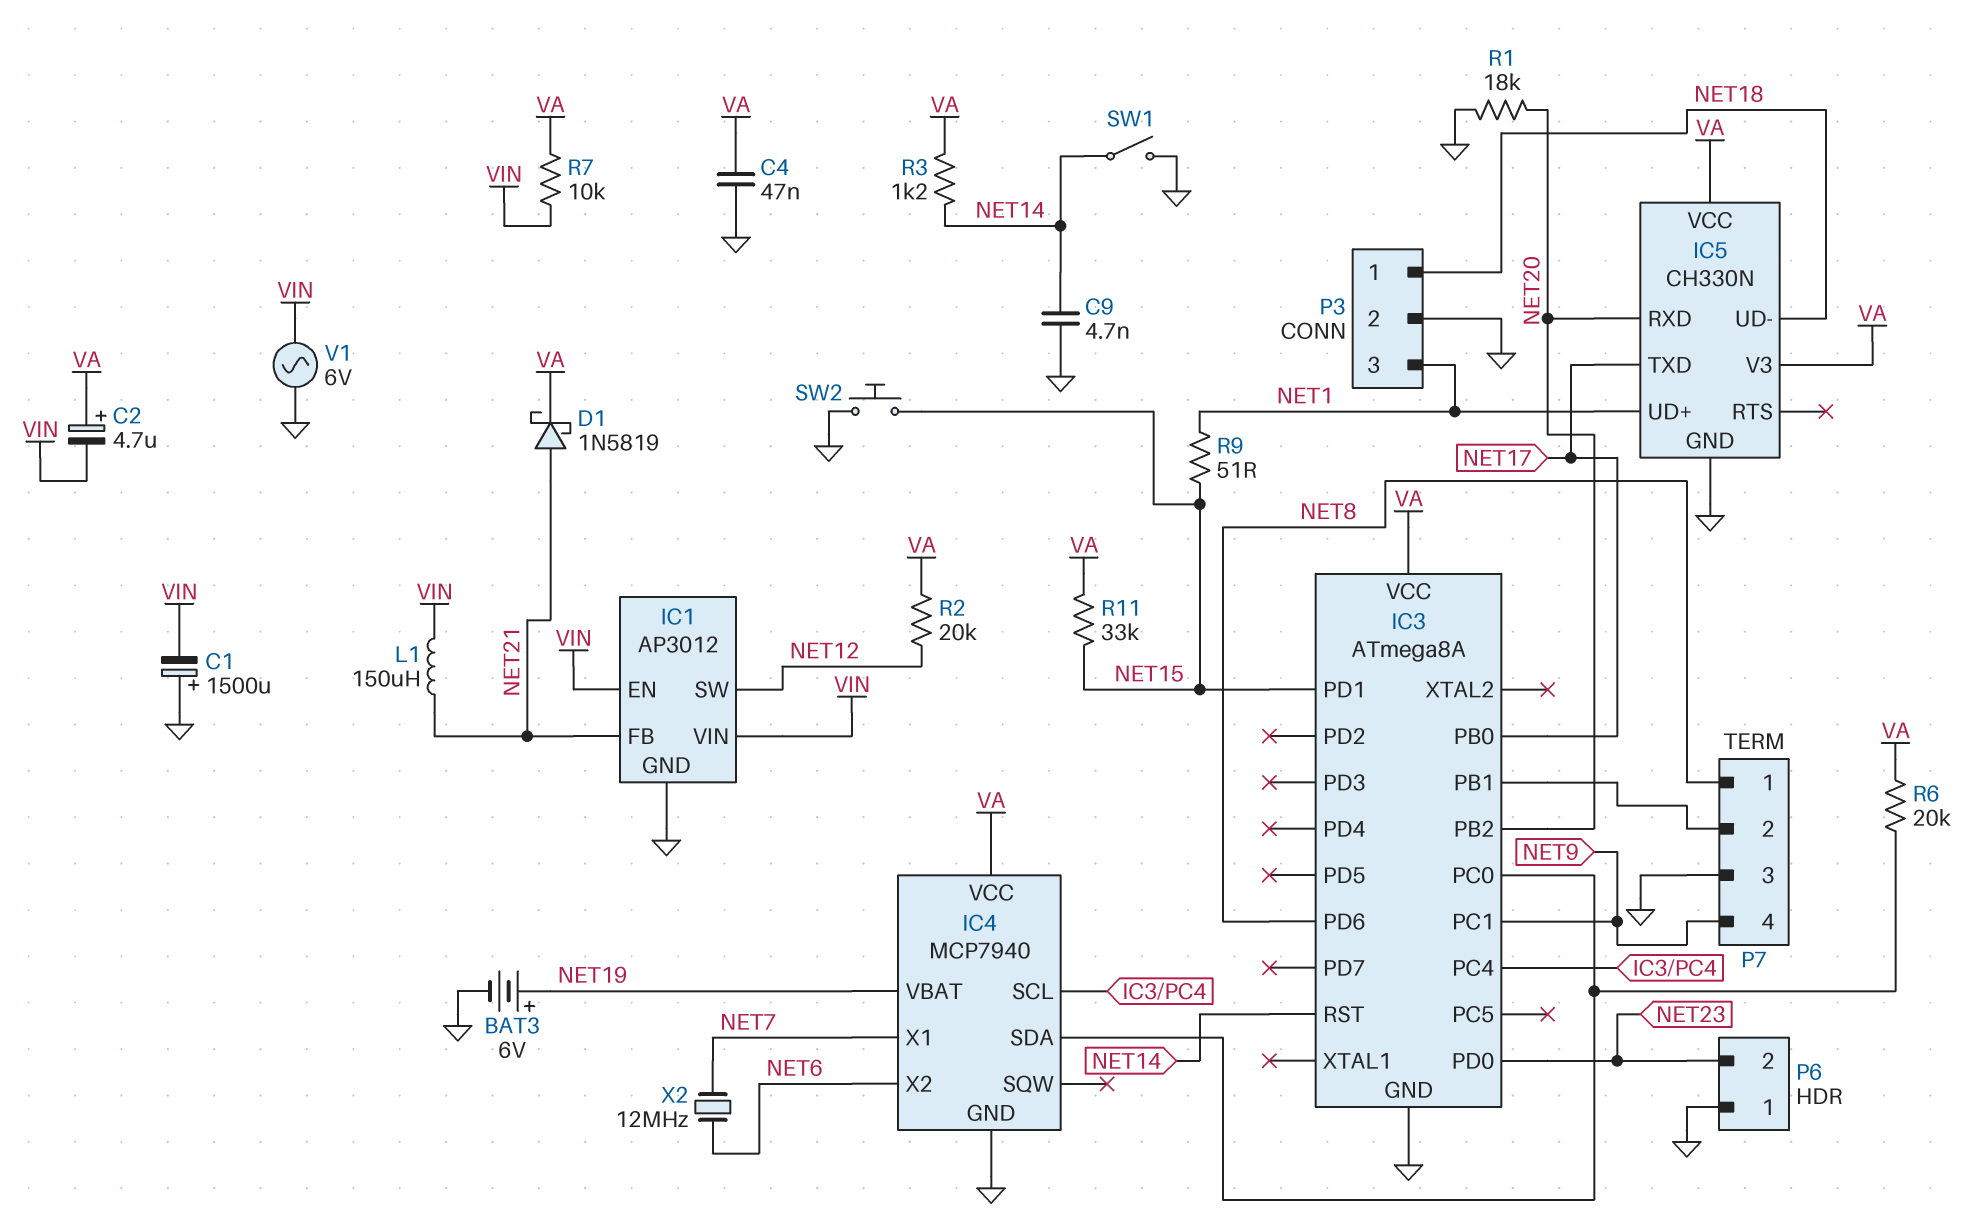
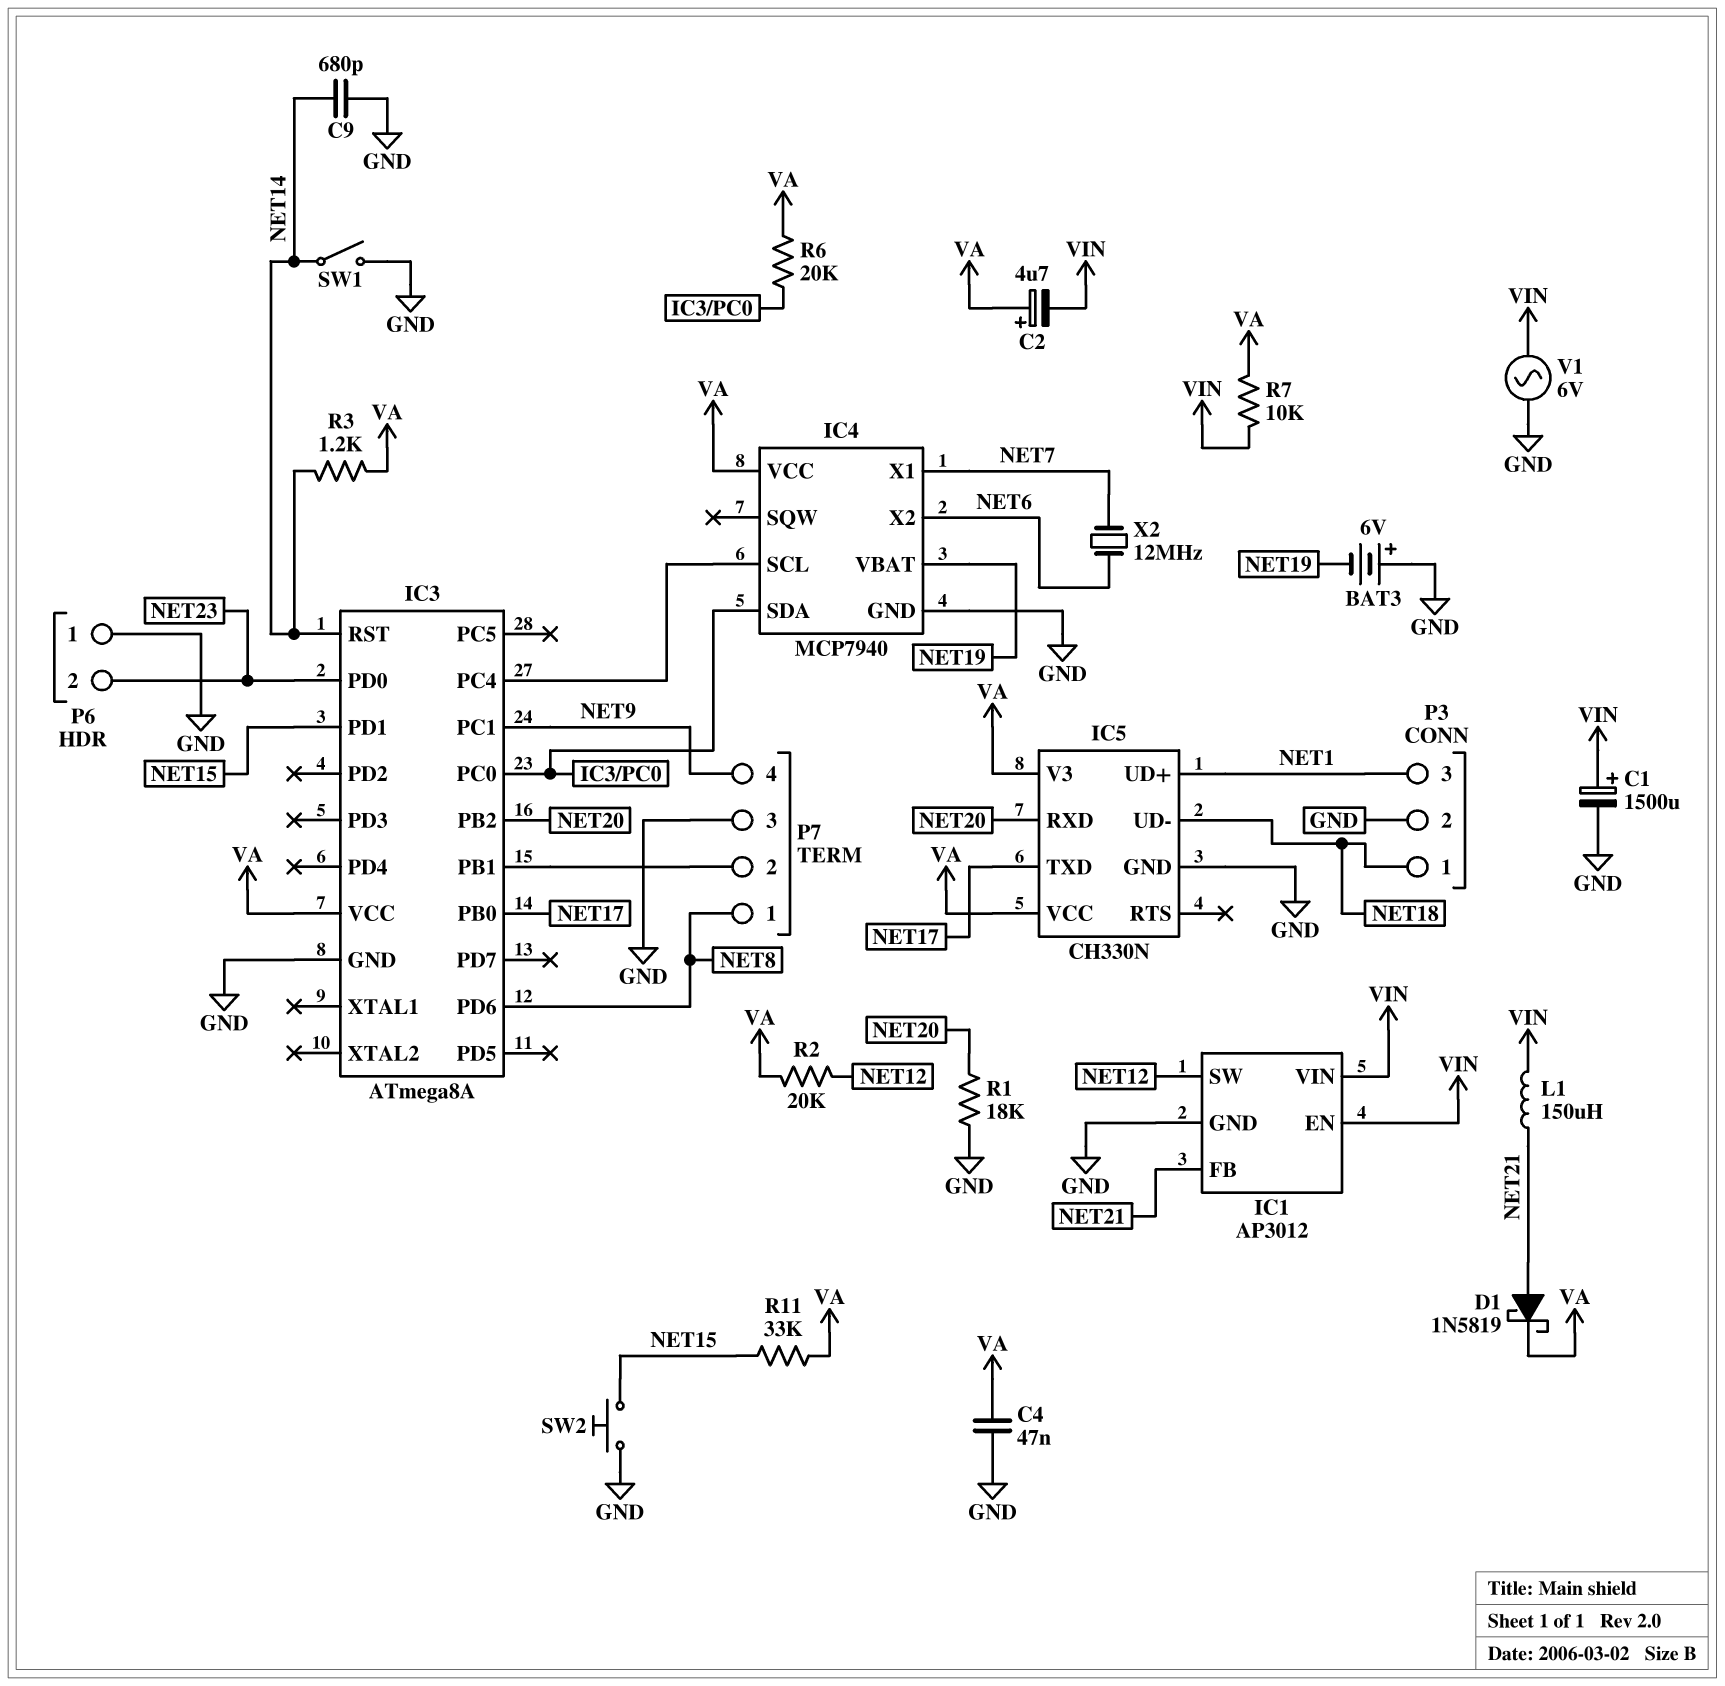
BAT3: 6V (plus NET19, minus GND) -> 6V (plus GND, minus NET19)
C1: 1500uF (plus GND, minus VIN) -> 1500uF (plus VIN, minus GND)
C9: 4.7nF (GND, NET14) -> 680pF (GND, NET14)
R9: 51 (NET1, NET15) -> none

